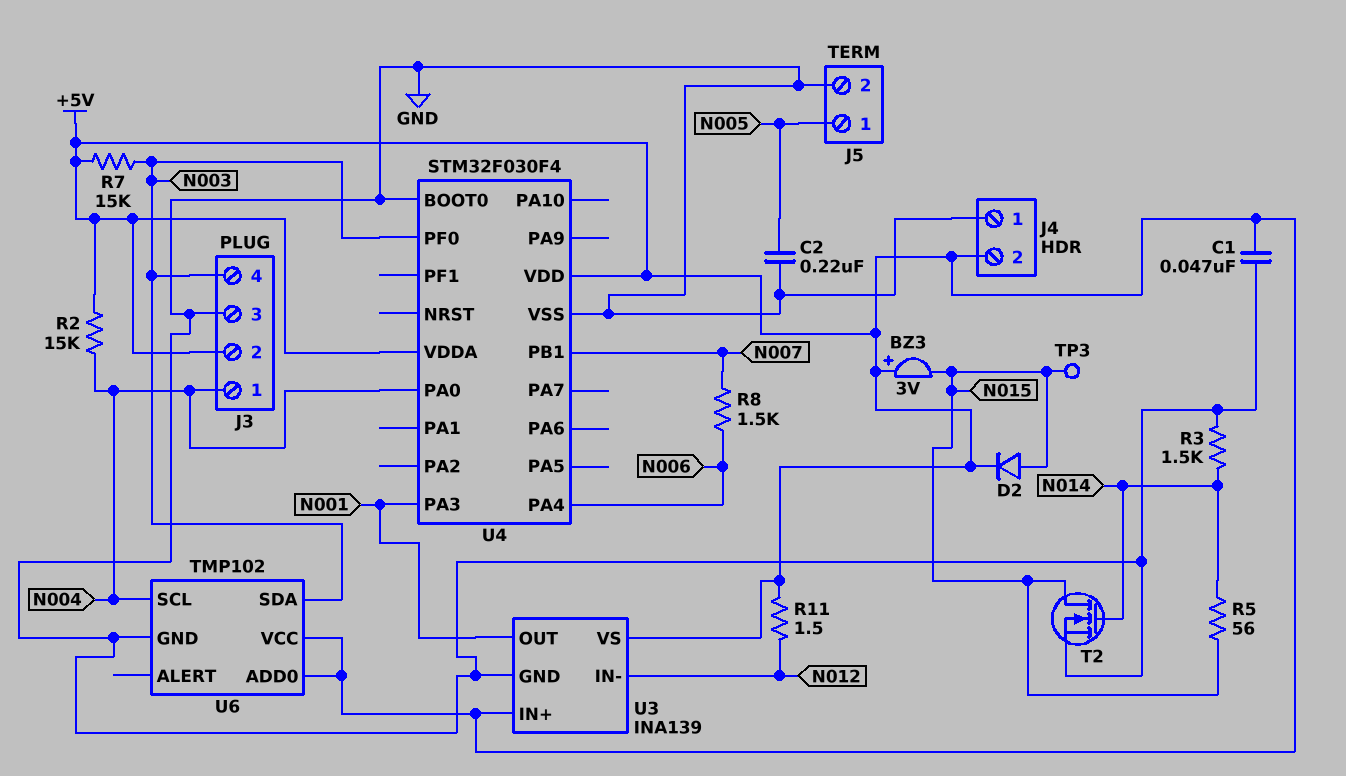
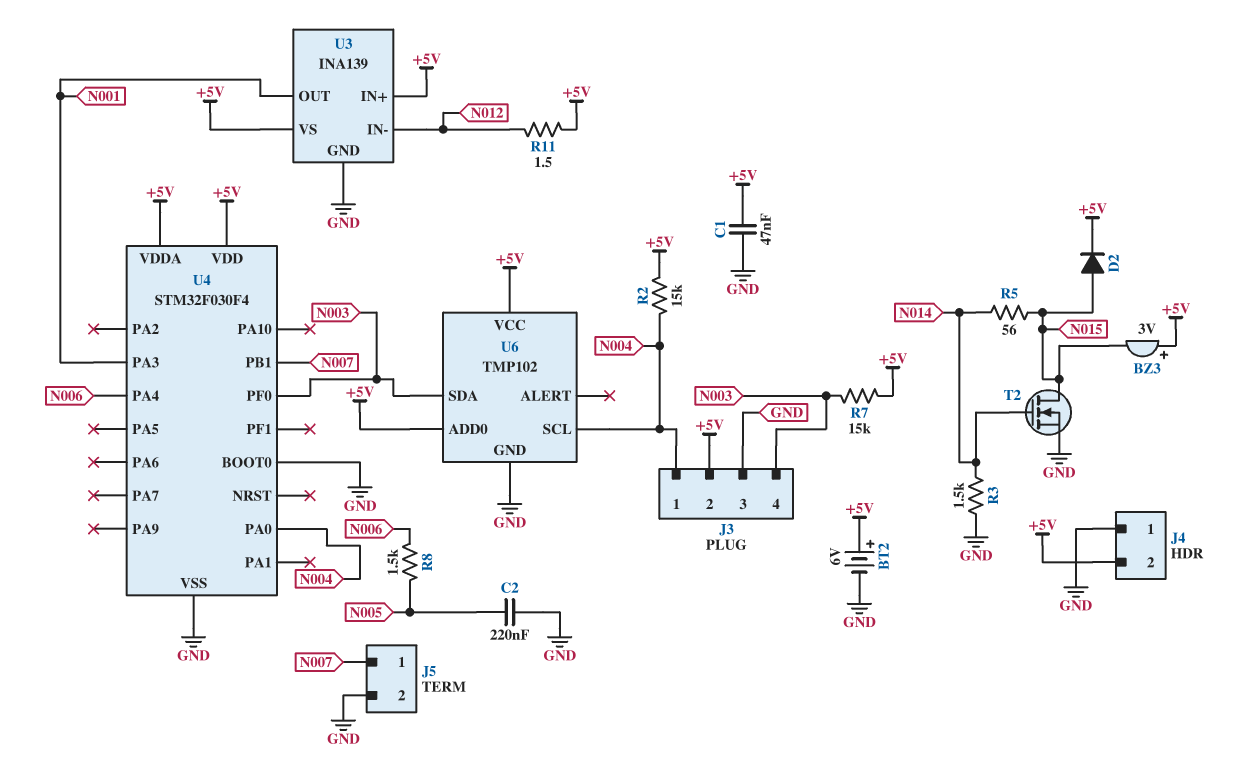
BT2: none -> 6V (plus +5V, minus GND)
J5 pin 1: N005 -> N007
R8: 1.5k (N006, N007) -> 1.5k (N005, N006)
TP3: test point (N015) -> none

